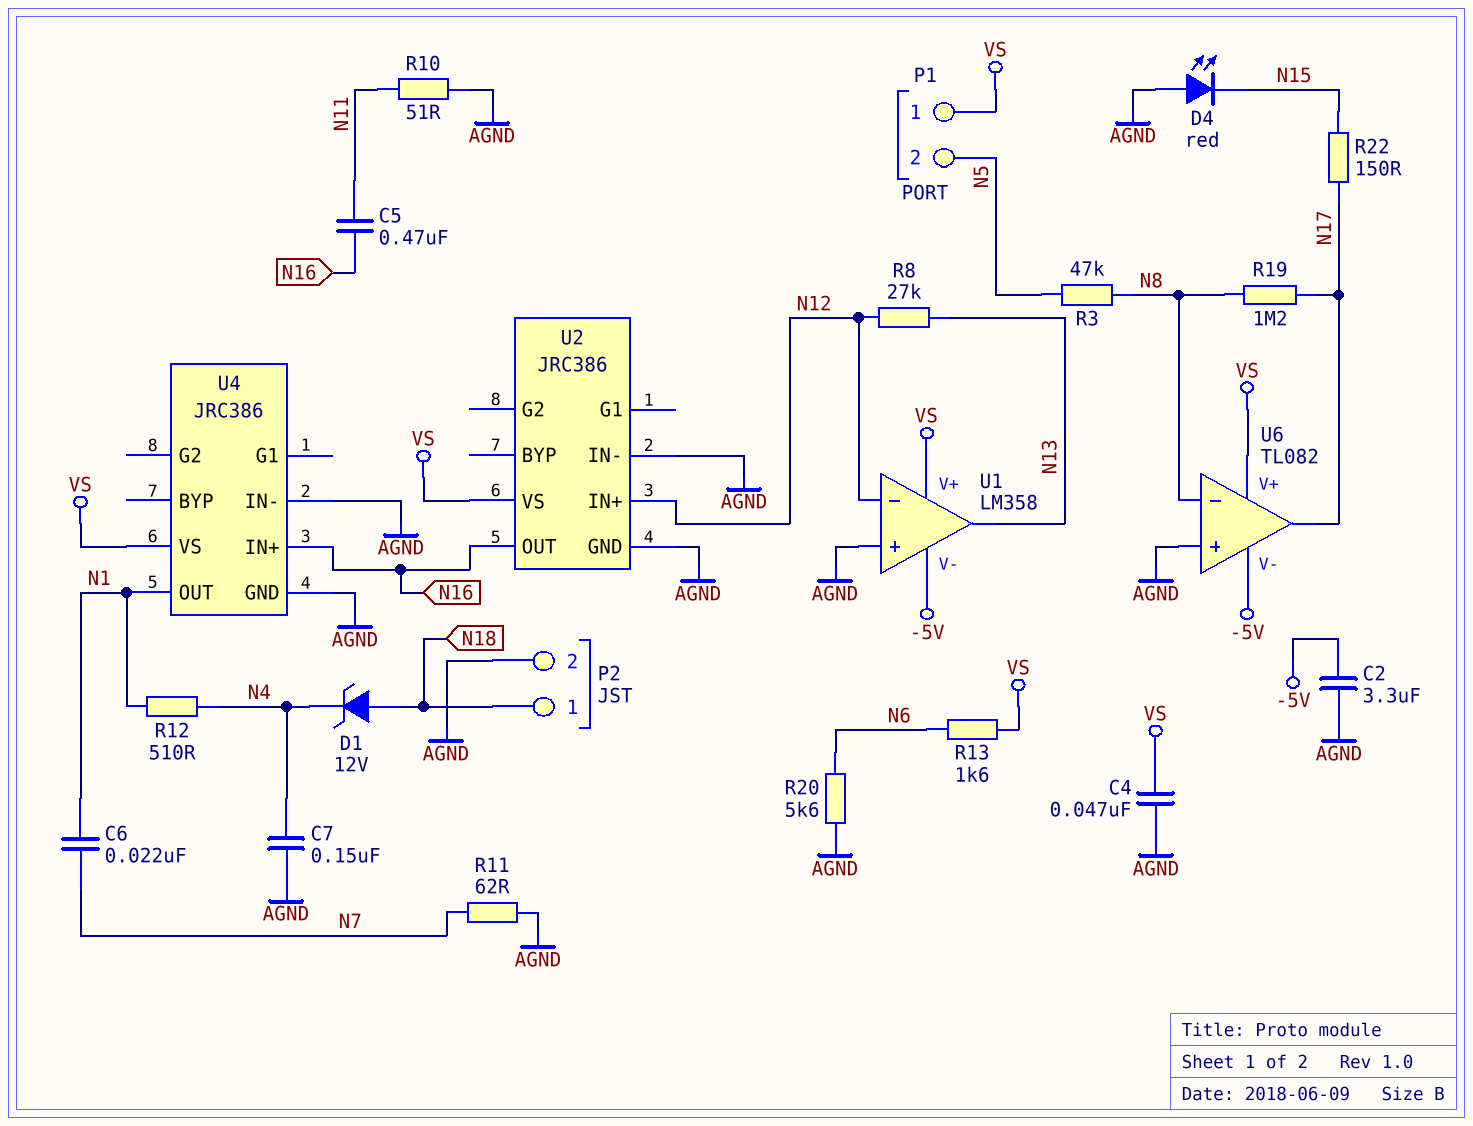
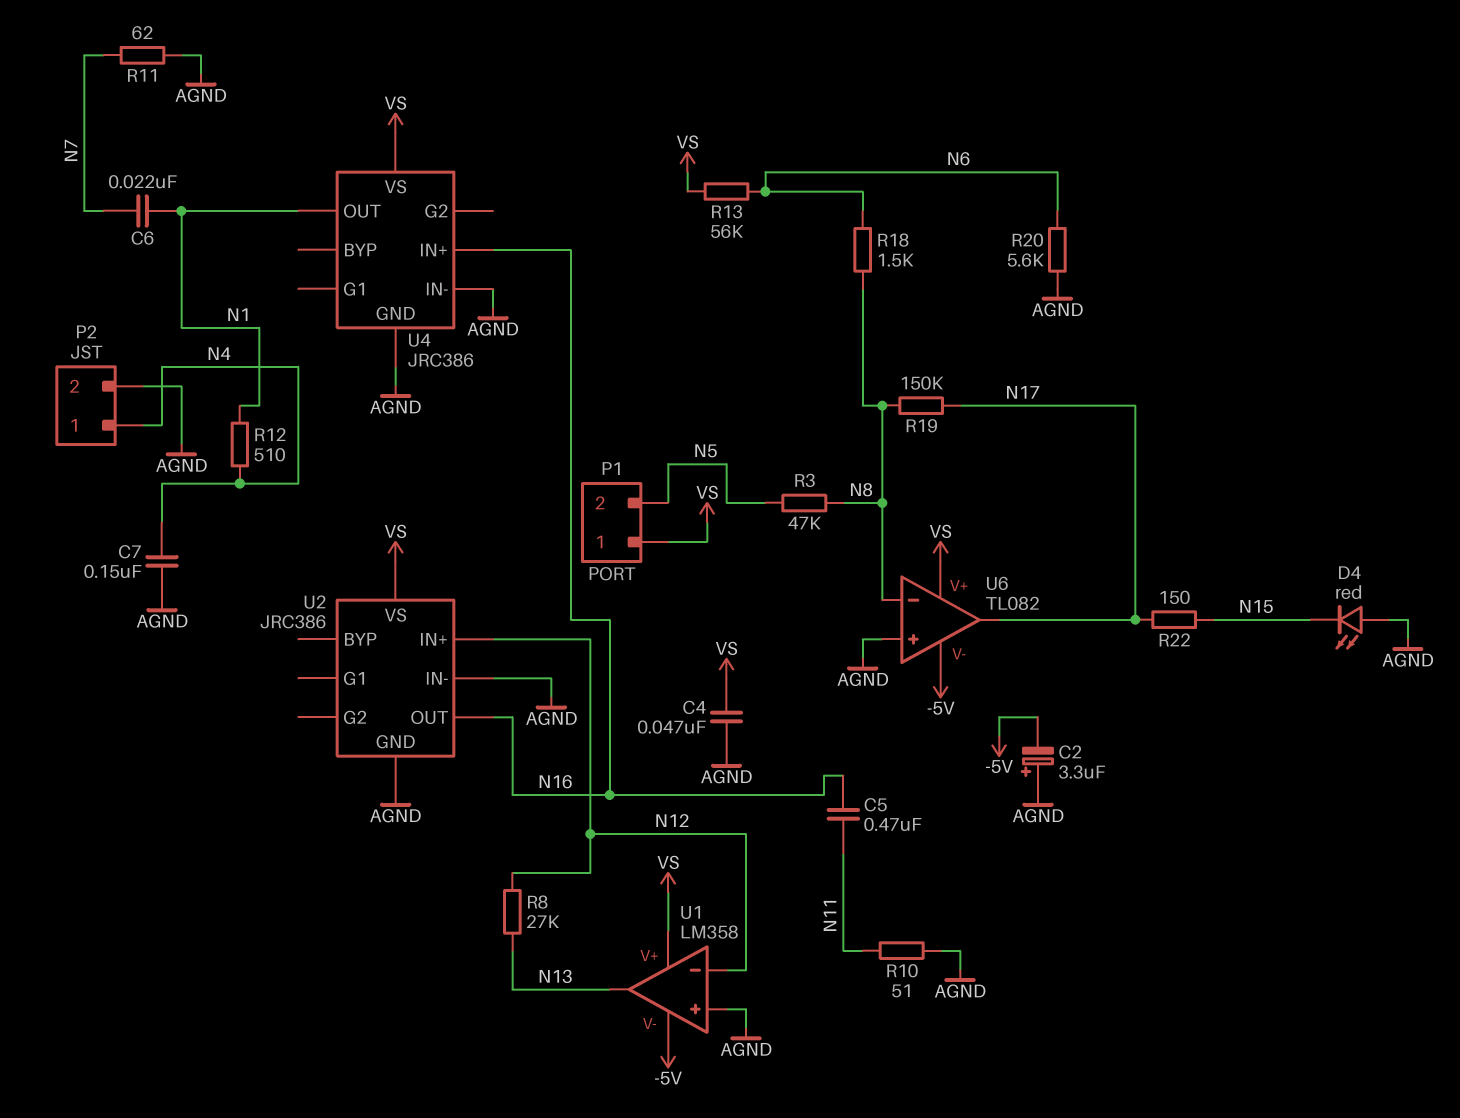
C2: 3.3uF (-5V, AGND) -> 3.3uF (plus AGND, minus -5V)
D1: zener 12V (A N18, K N4) -> none
P2 pin 1: N18 -> N4
R13: 1.6k (N6, VS) -> 56k (N6, VS)
R18: none -> 1.5k (N6, N8)
R19: 1.2M (N8, N17) -> 150k (N8, N17)

